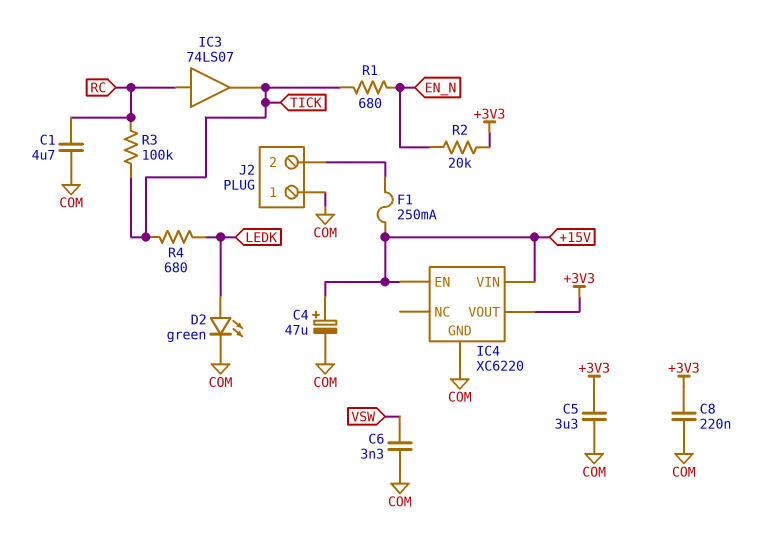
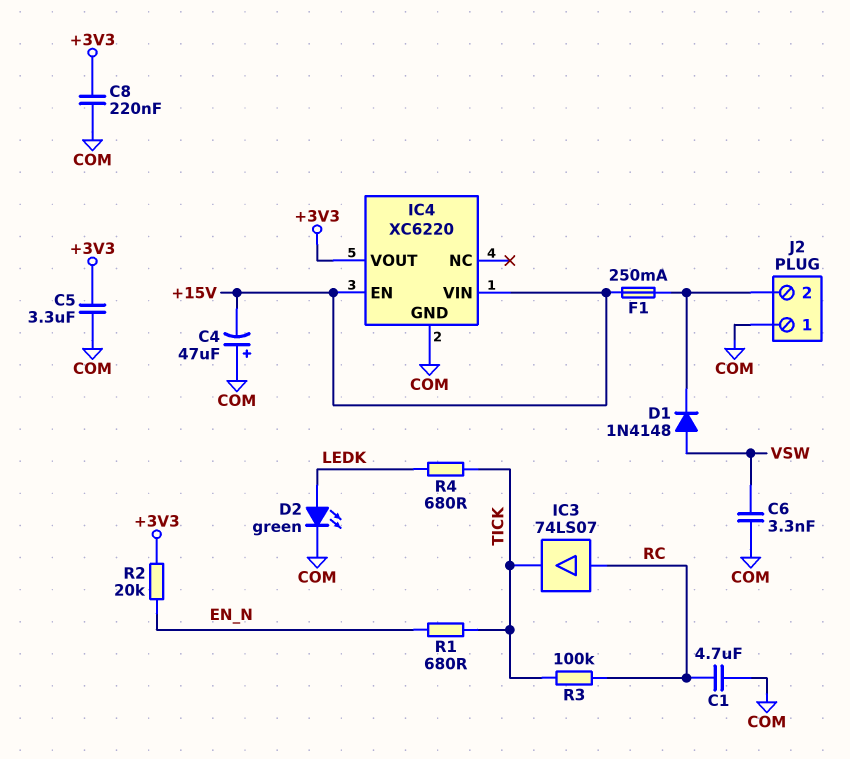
C4: 47uF (plus +15V, minus COM) -> 47uF (plus COM, minus +15V)
D1: none -> diode 1N4148 (A VSW, K J2/2)

